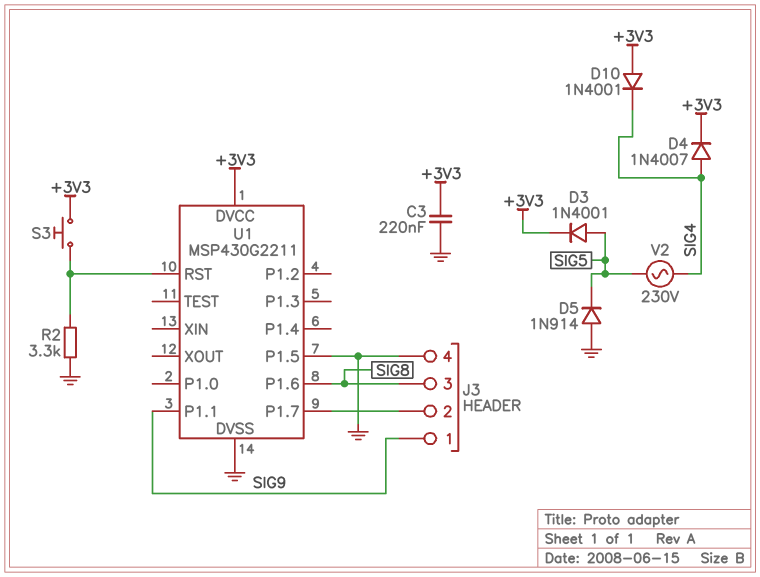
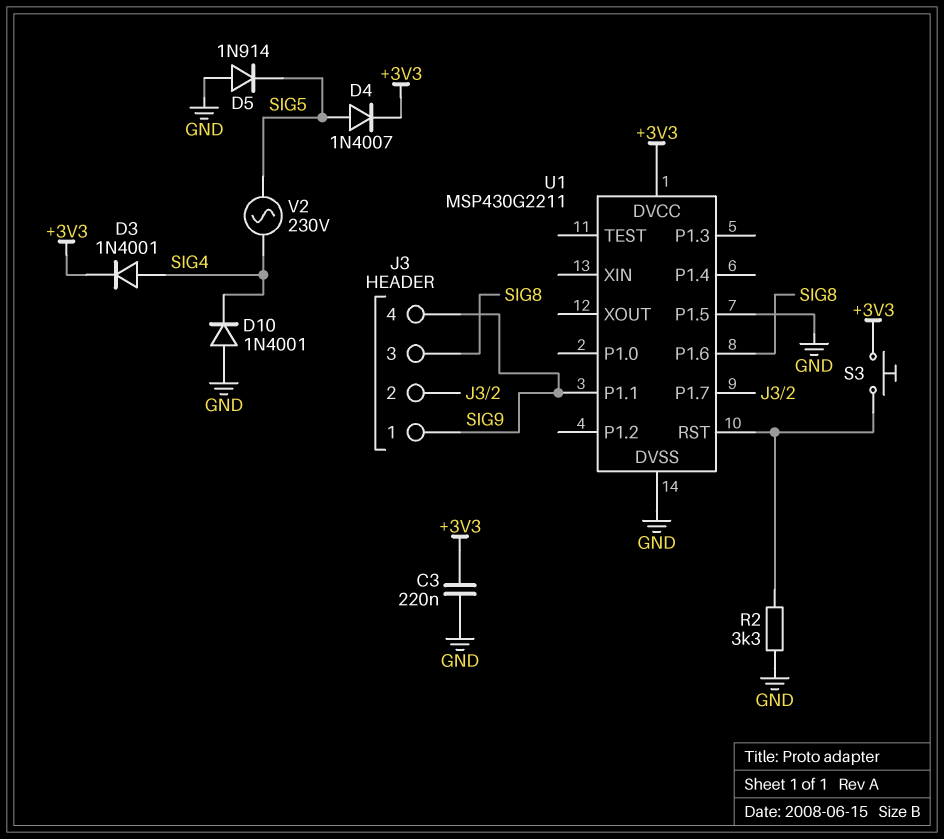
D3: diode 1N4001 (A SIG5, K +3V3) -> diode 1N4001 (A SIG4, K +3V3)
D4: diode 1N4007 (A SIG4, K +3V3) -> diode 1N4007 (A SIG5, K +3V3)
D10: diode 1N4001 (A +3V3, K SIG4) -> diode 1N4001 (A GND, K SIG4)
J3 pin 4: GND -> SIG9

